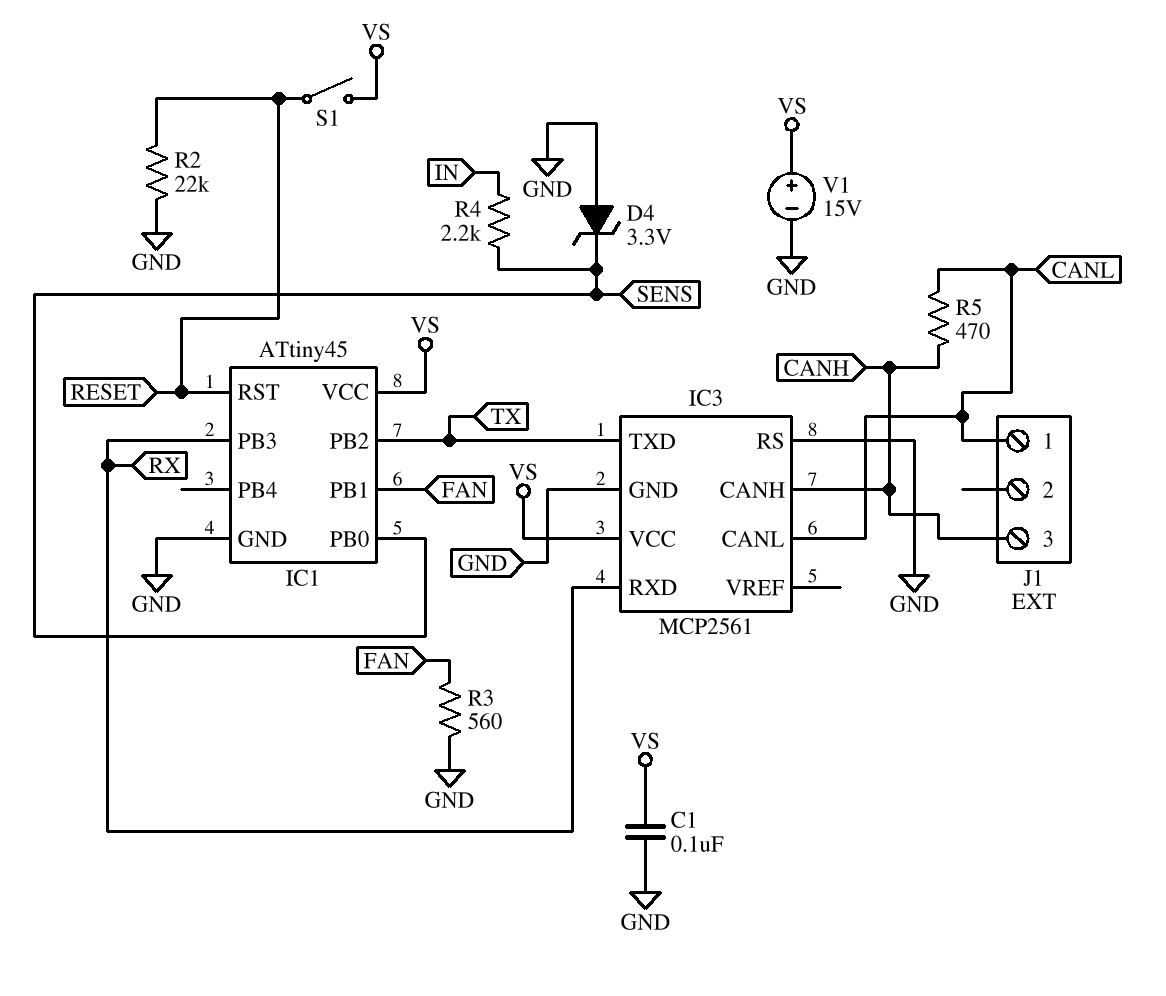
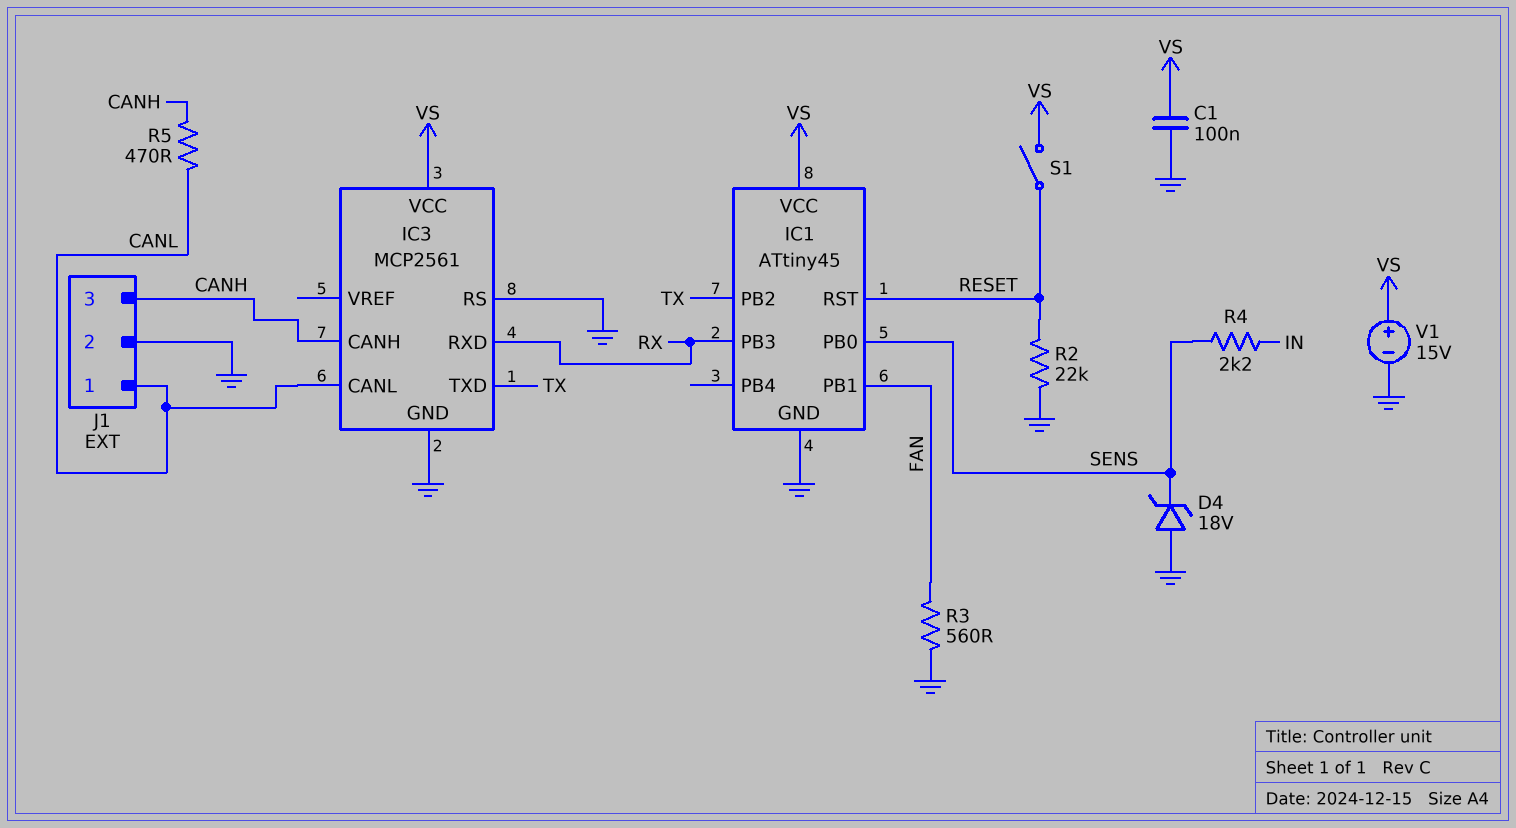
D4: zener 3.3V (A GND, K SENS) -> zener 18V (A GND, K SENS)
J1 pin 2: none -> GND

